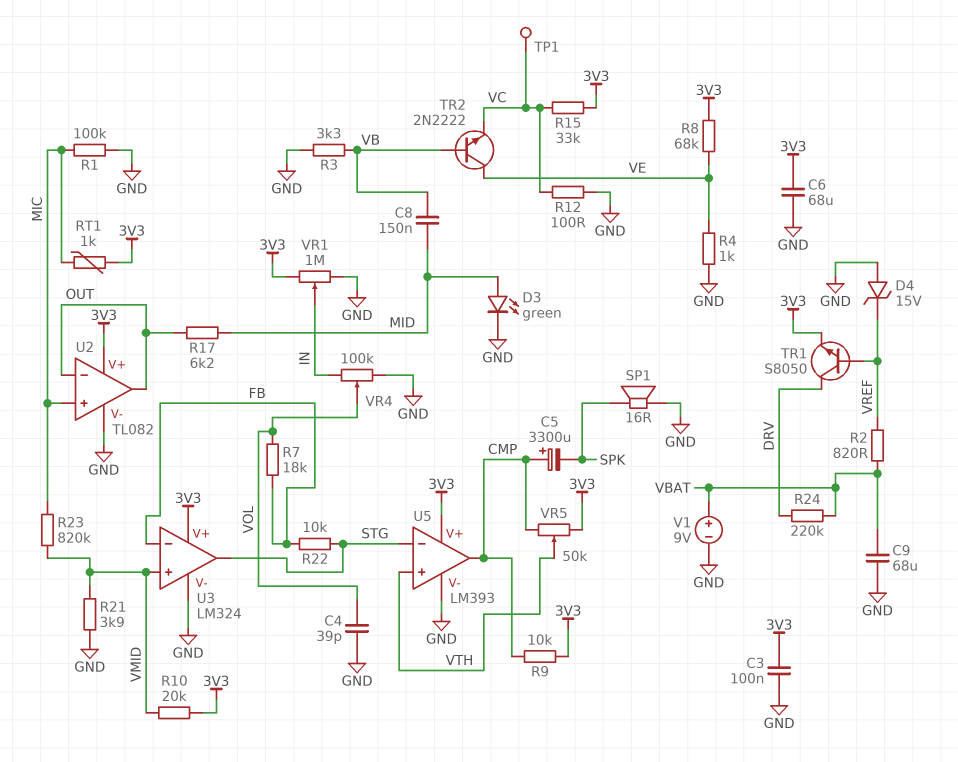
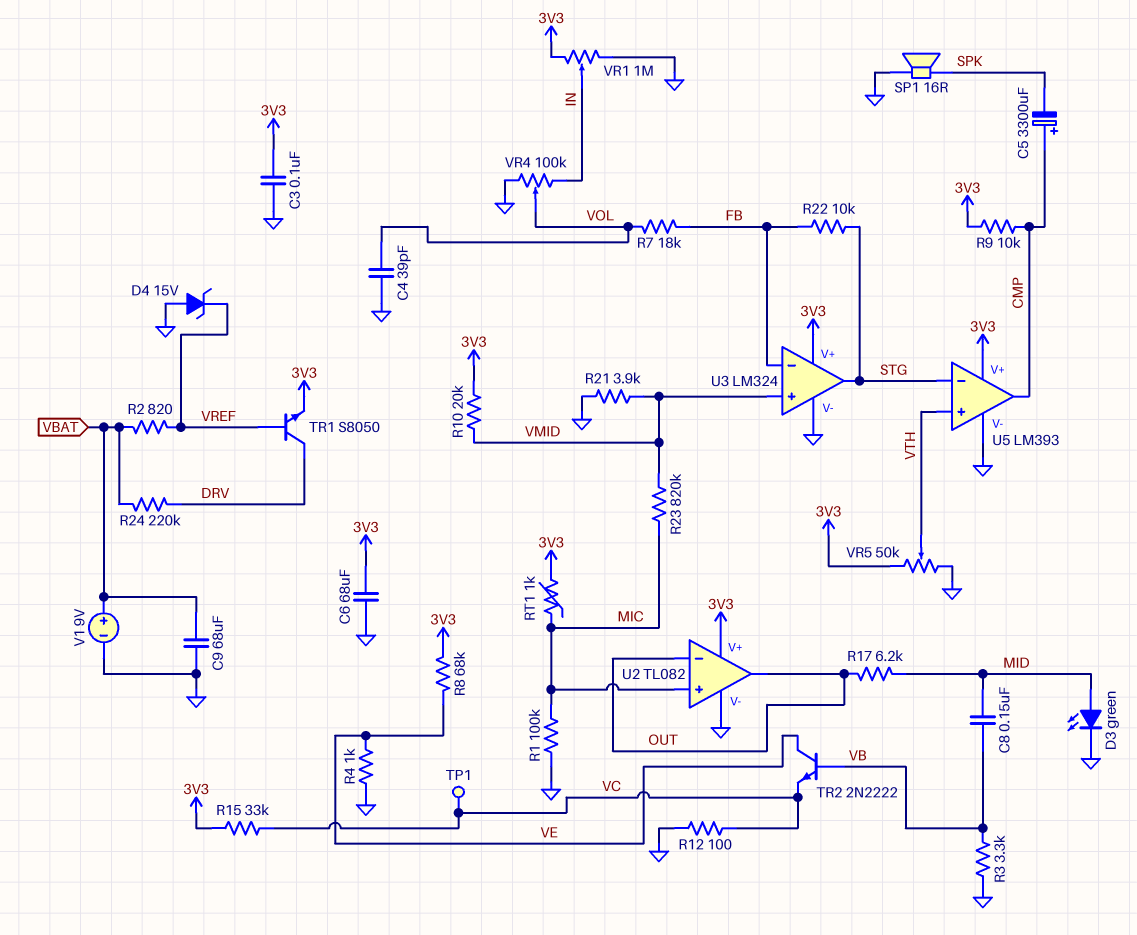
VR5: 50k (3V3, CMP, wiper VTH) -> 50k (3V3, GND, wiper VTH)

